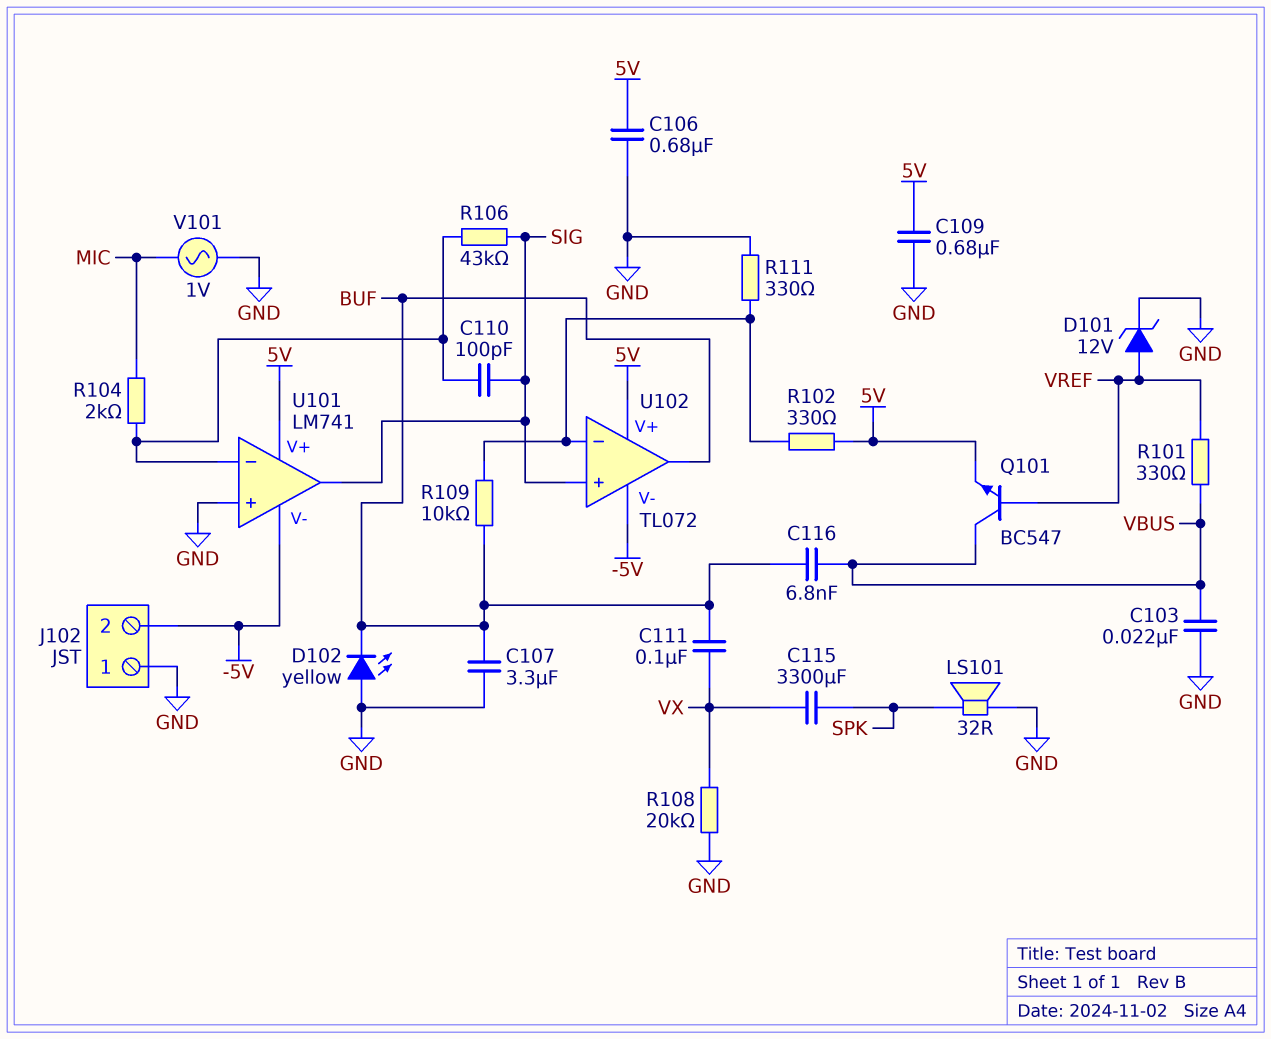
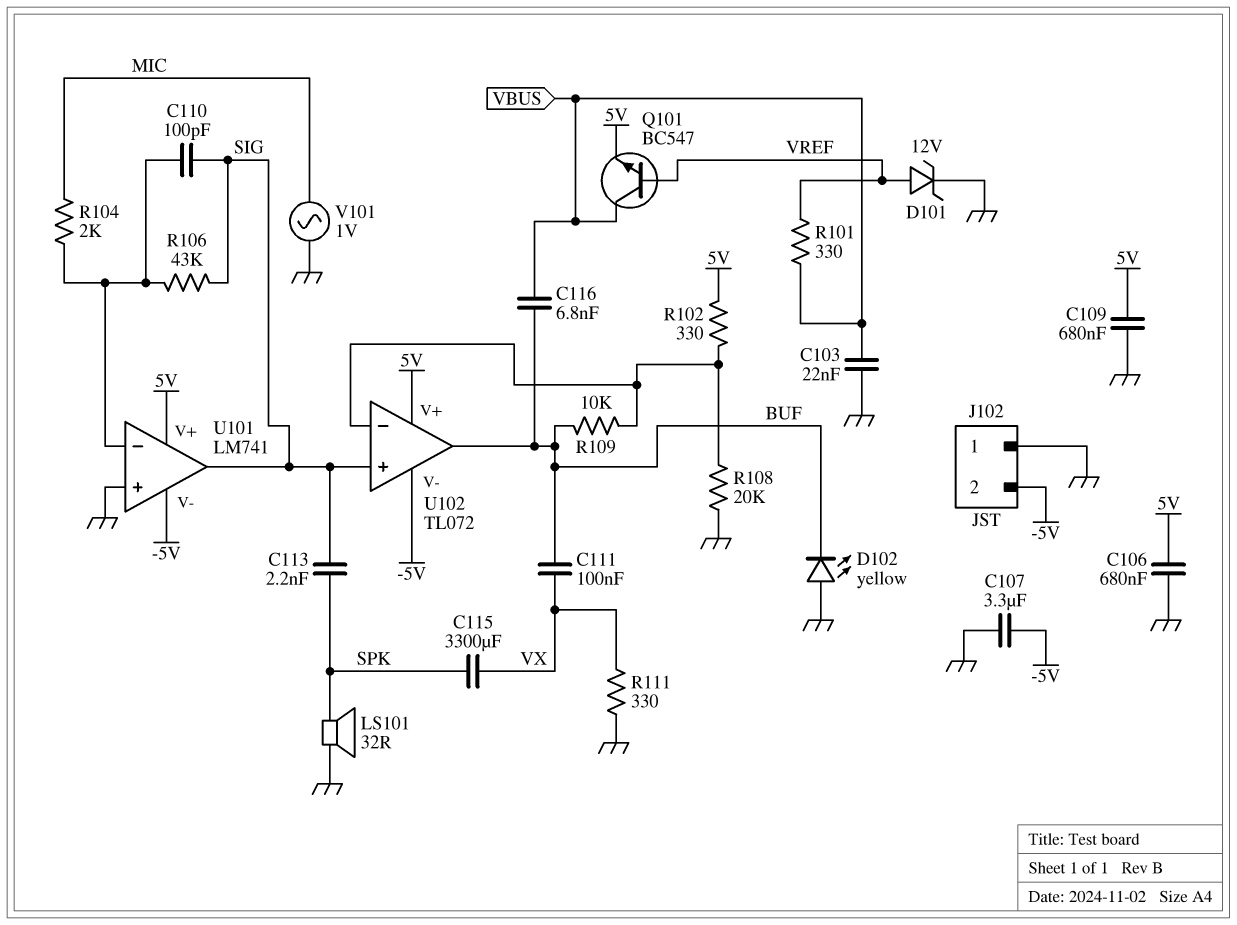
C107: 3.3uF (BUF, GND) -> 3.3uF (-5V, GND)
C113: none -> 2.2nF (SIG, SPK)
R108: 20k (GND, VX) -> 20k (GND, U102/in-)
R111: 330 (GND, U102/in-) -> 330 (GND, VX)

